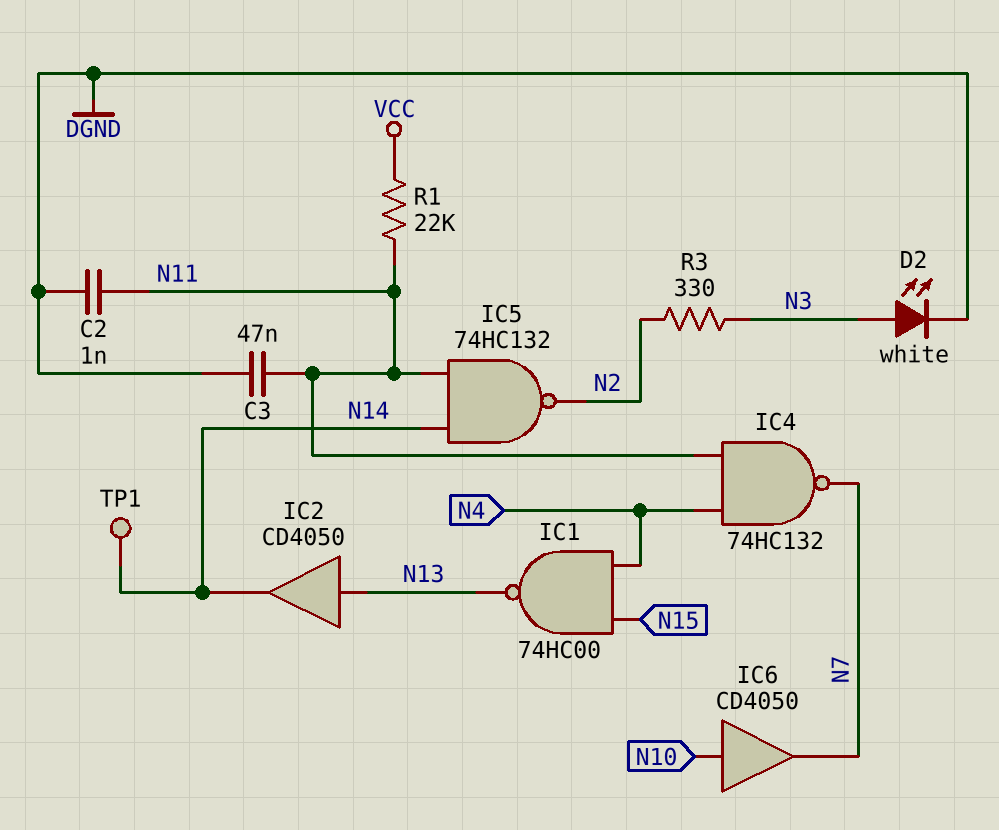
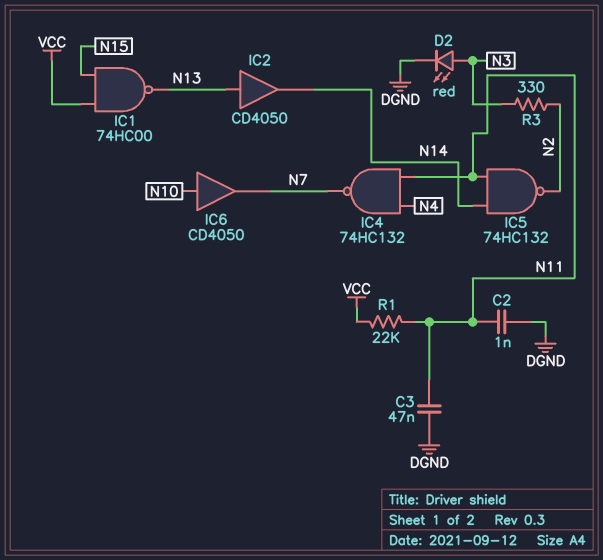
D2: LED white (A N3, K DGND) -> LED red (A N3, K DGND)
IC1: NAND 74HC00 (in N4, in N15, out N13) -> NAND 74HC00 (in N15, in VCC, out N13)
TP1: test point (N14) -> none

